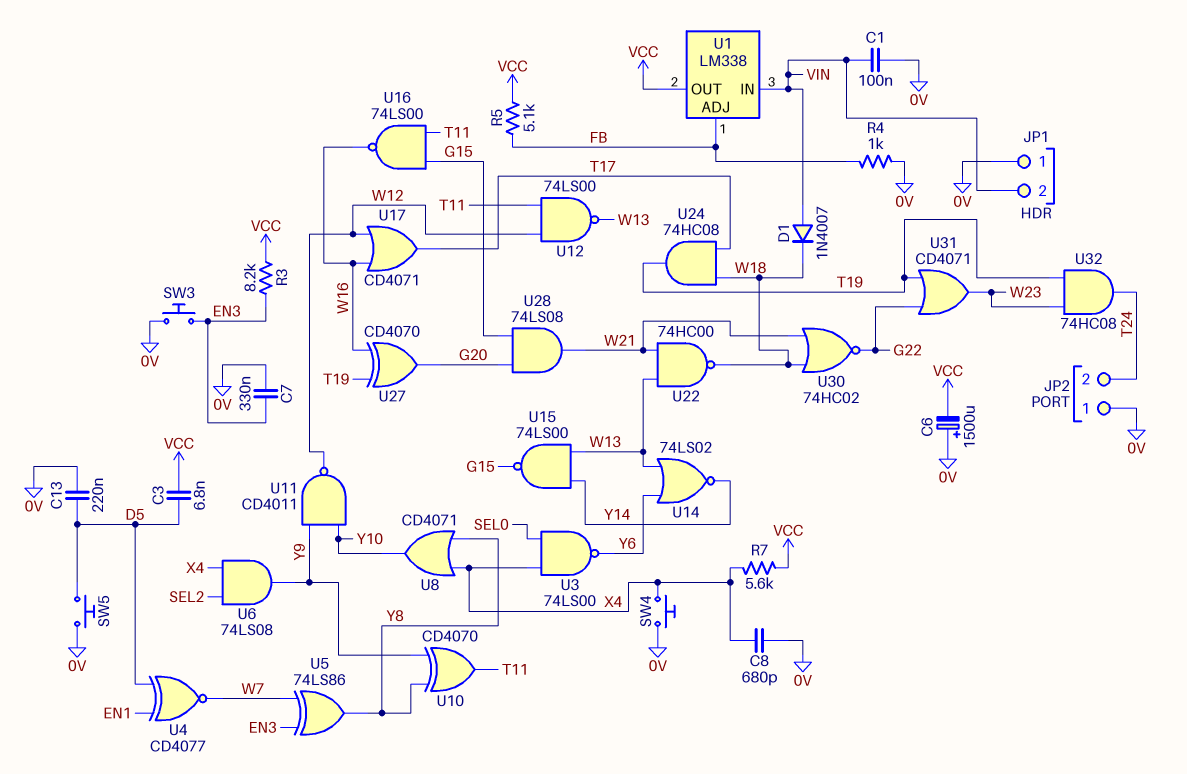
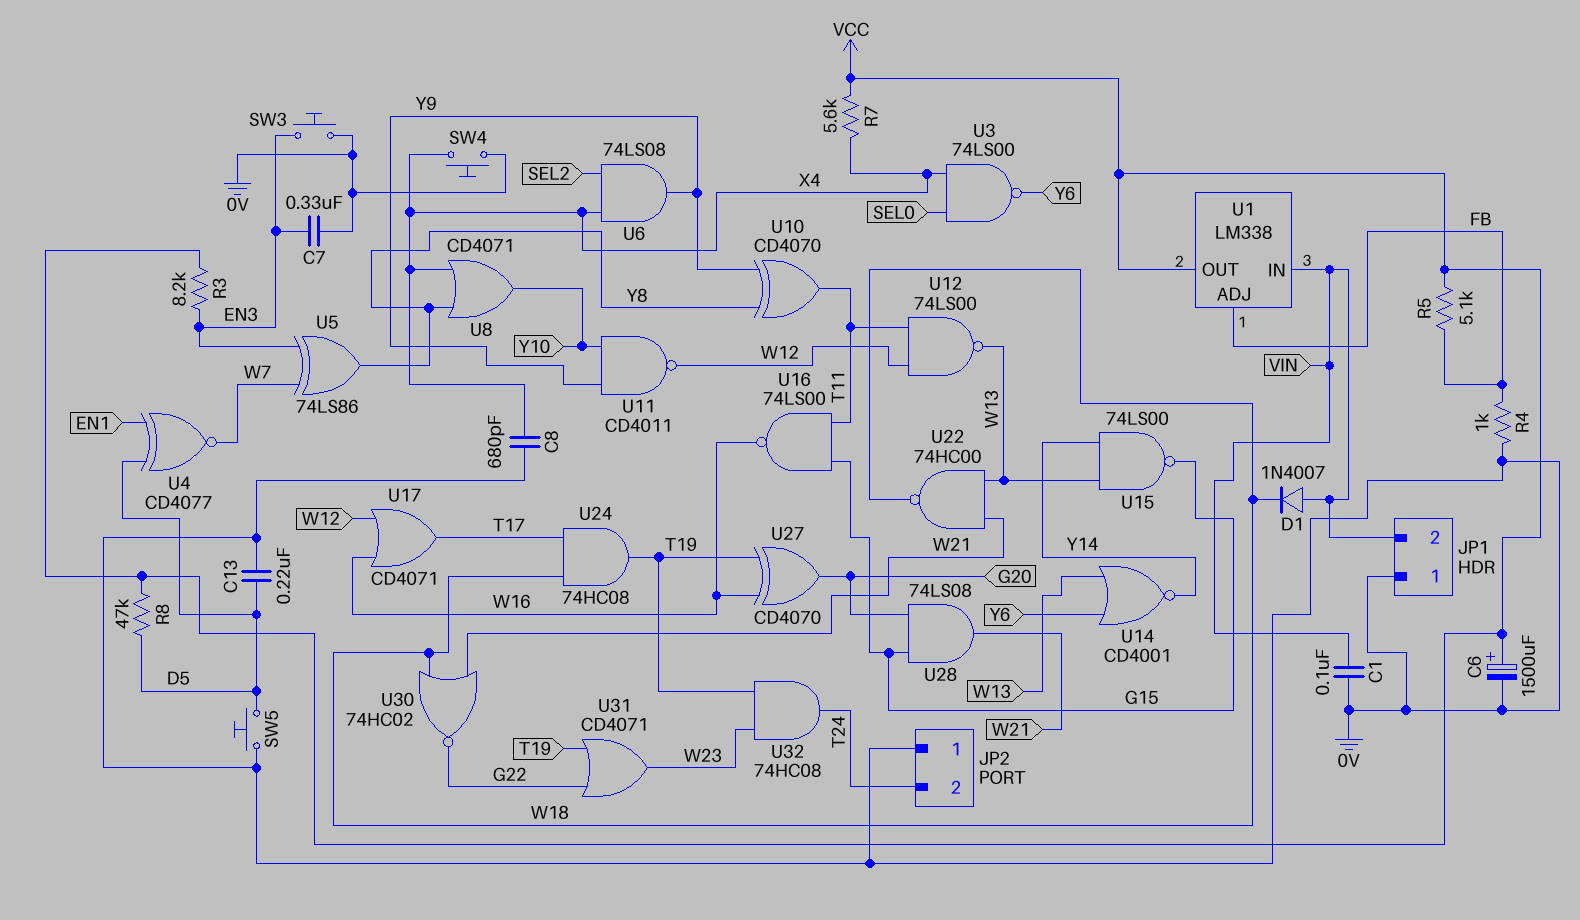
C3: 6.8nF (D5, VCC) -> none
C6: 1500uF (plus 0V, minus VCC) -> 1500uF (plus VCC, minus 0V)
R8: none -> 47k (D5, VCC)
U14: NOR 74LS02 (in W13, in Y6, out Y14) -> NOR CD4001 (in W13, in Y6, out Y14)

